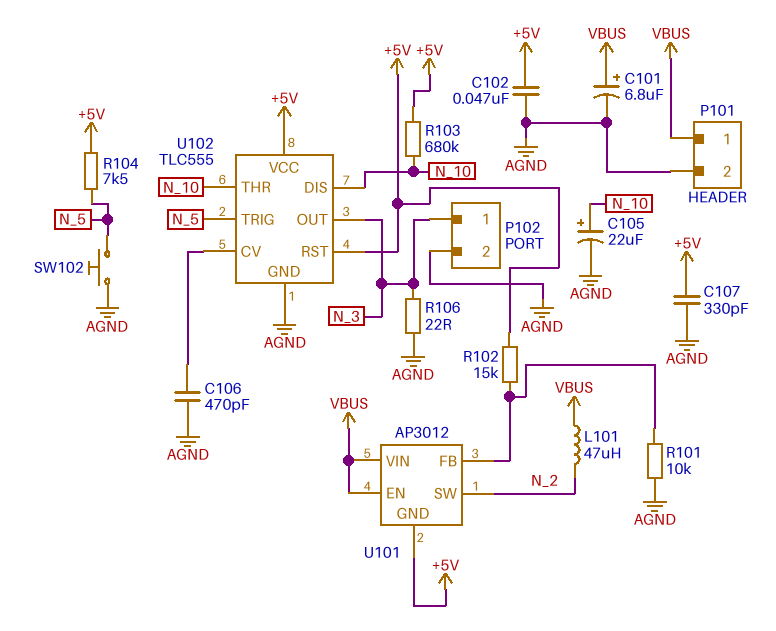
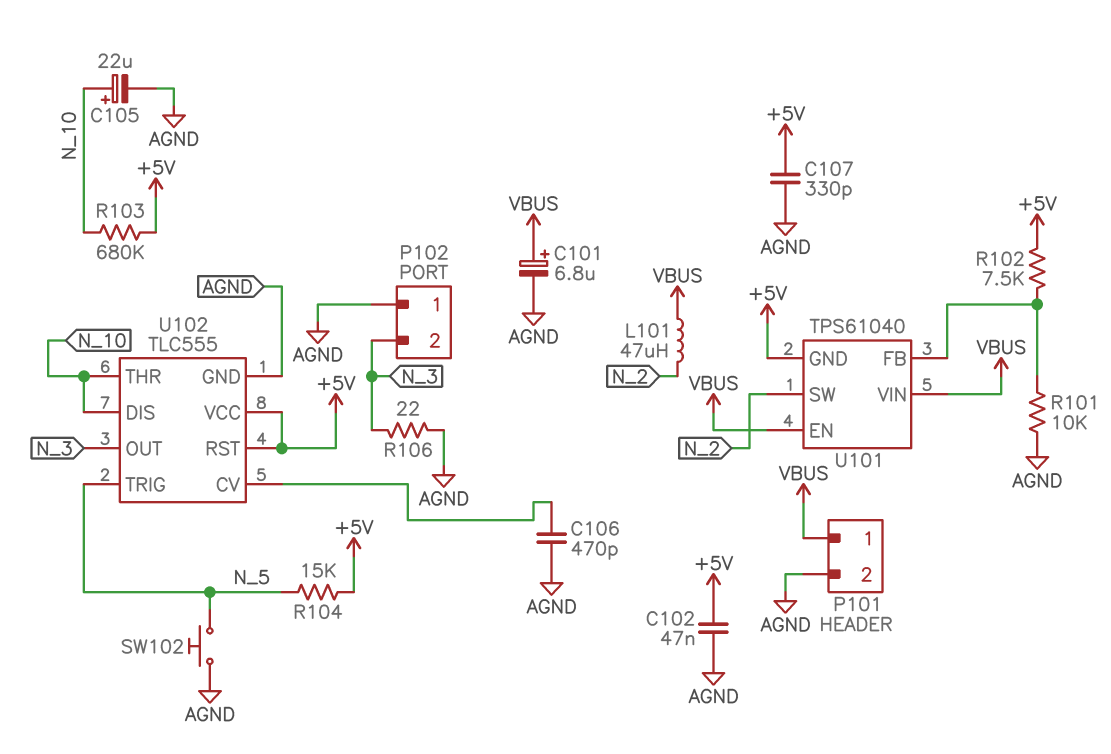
P102 pin 1: N_3 -> AGND
P102 pin 2: AGND -> N_3
R102: 15k (+5V, U101/FB) -> 7.5k (+5V, U101/FB)
R104: 7.5k (+5V, N_5) -> 15k (+5V, N_5)
U101: AP3012 -> TPS61040

